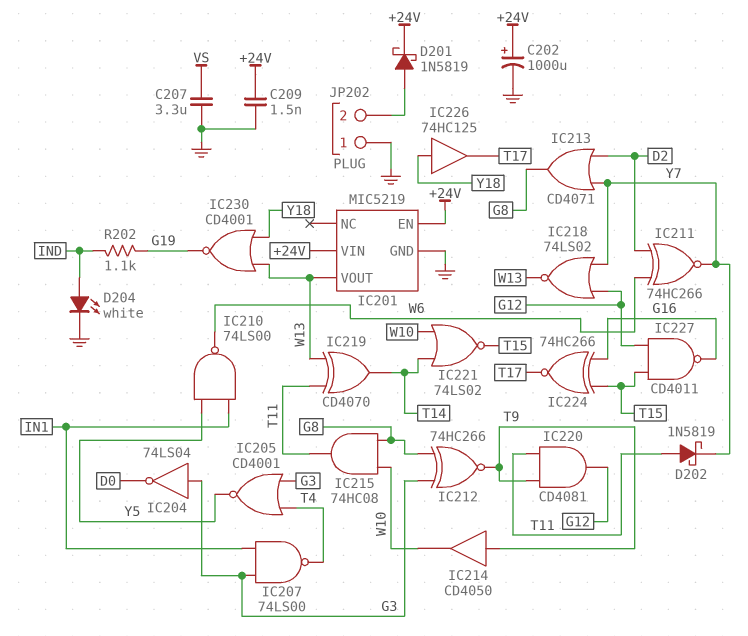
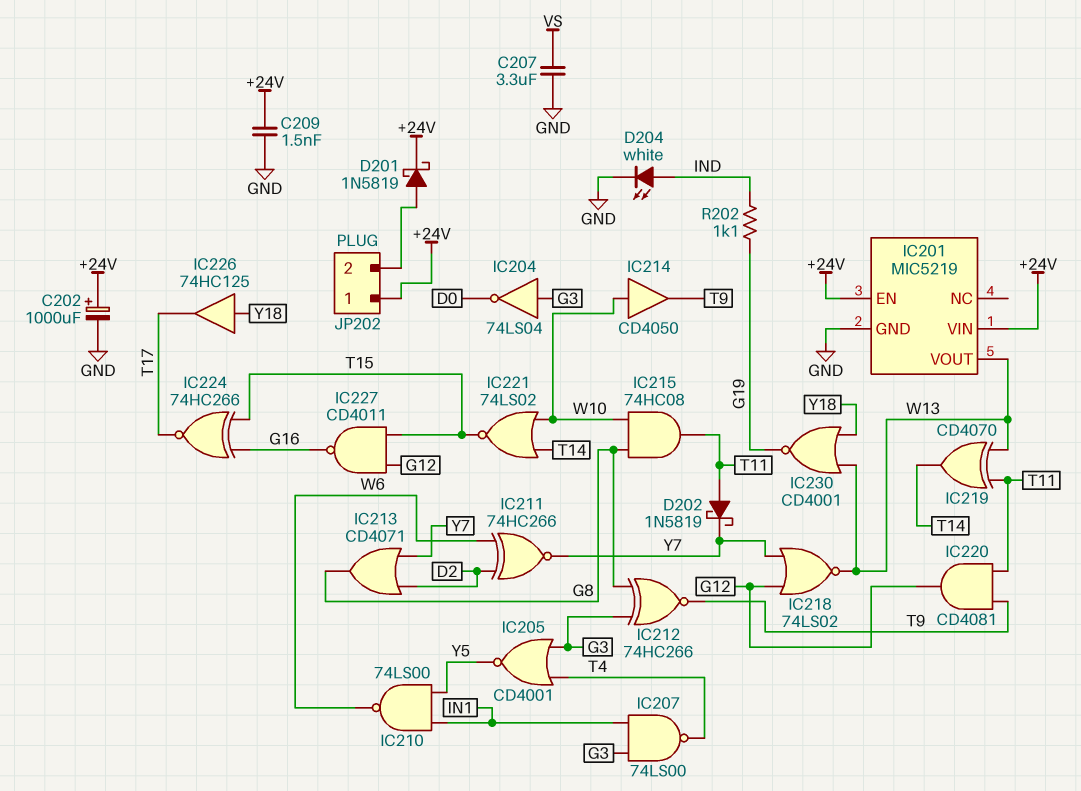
IC214: buffer CD4050 (in T9, out W10) -> buffer CD4050 (in W10, out T9)
JP202 pin 1: GND -> +24V

